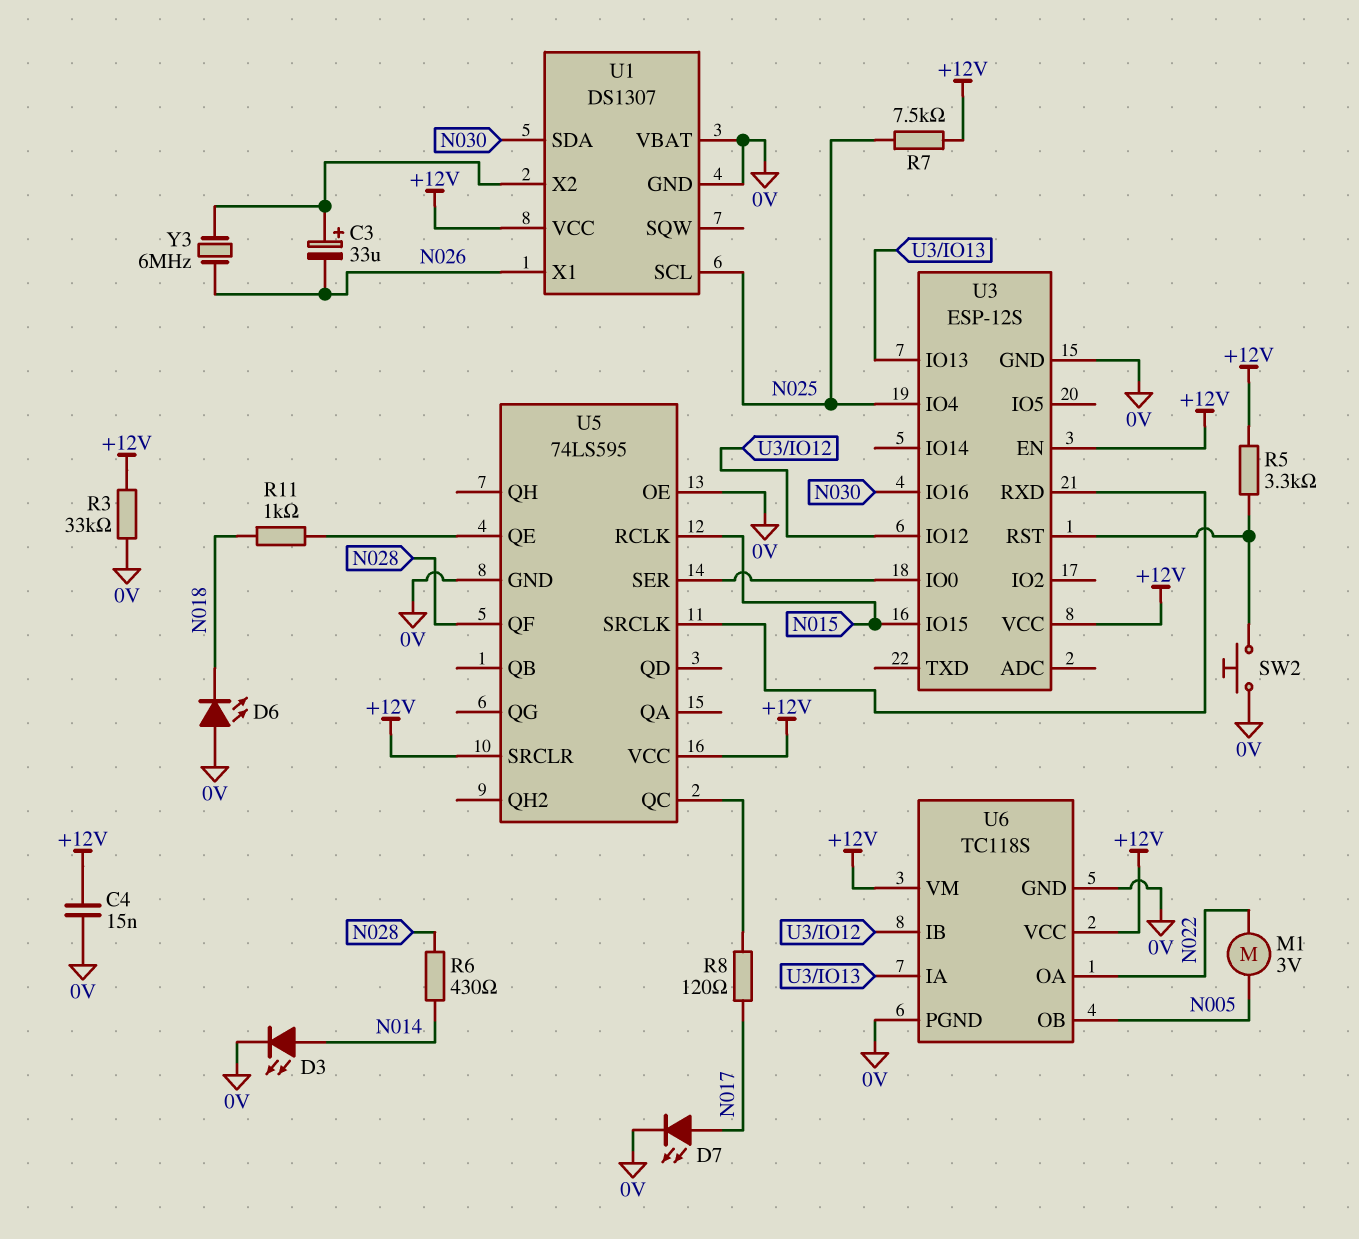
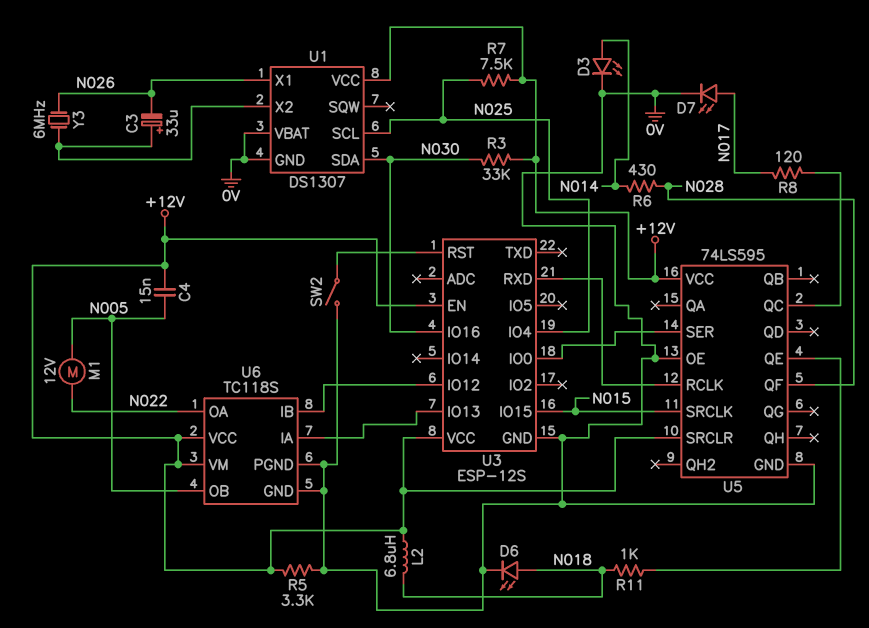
C4: 15nF (+12V, 0V) -> 15nF (+12V, N005)
D6: LED (A 0V, K N018) -> LED (A N018, K 0V)
L2: none -> 6.8uH (+12V, N018)
M1: motor 3V (N005, N022) -> motor 12V (N005, N022)
R3: 33k (+12V, 0V) -> 33k (+12V, N030)
R5: 3.3k (+12V, U3/RST) -> 3.3k (+12V, 0V)
SW2: button (0V, U3/RST) -> switch (0V, U3/RST)
U5 pin RCLK: N015 -> U3/RXD
U5 pin SRCLK: U3/RXD -> N015

